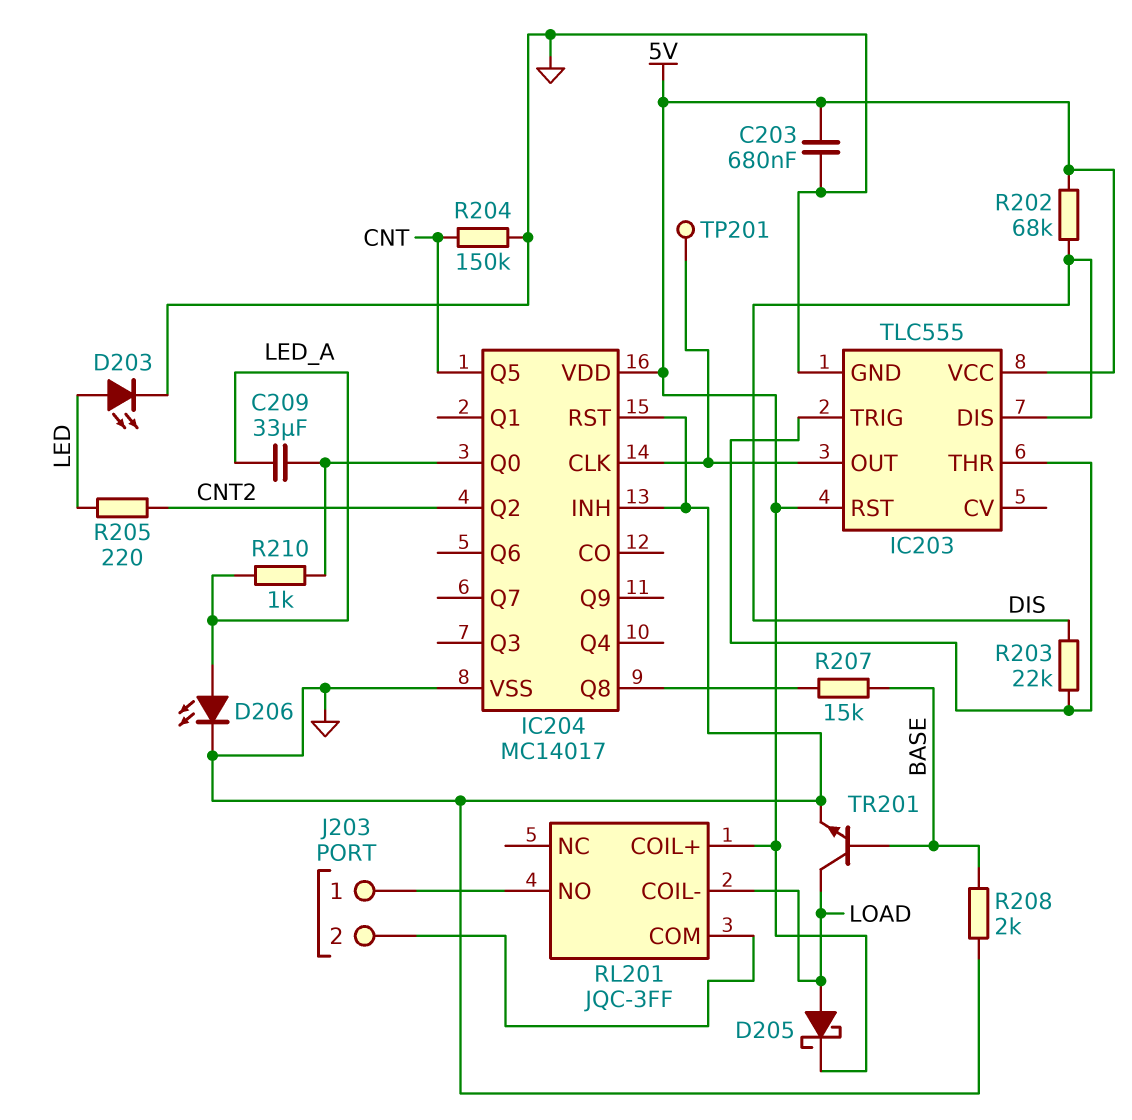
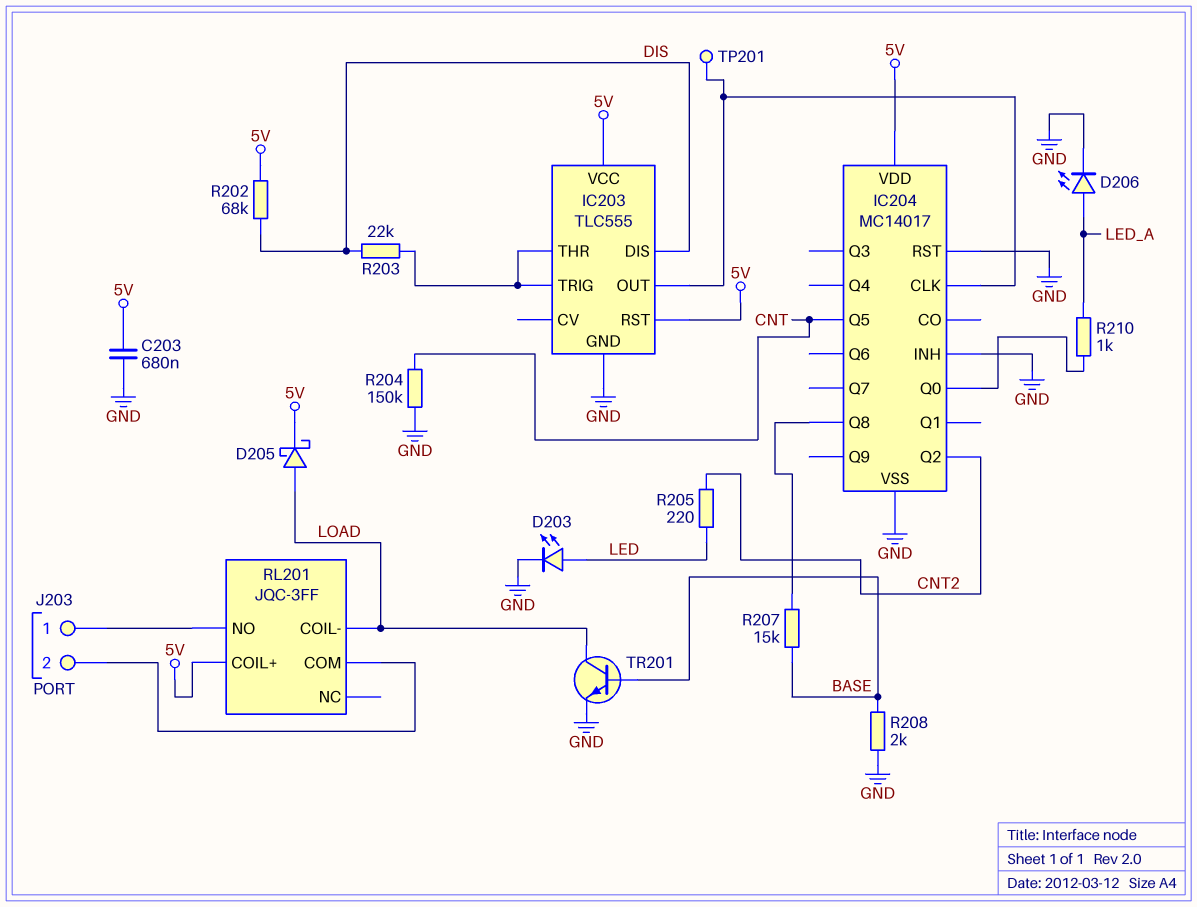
C209: 33uF (IC204/Q0, LED_A) -> none

